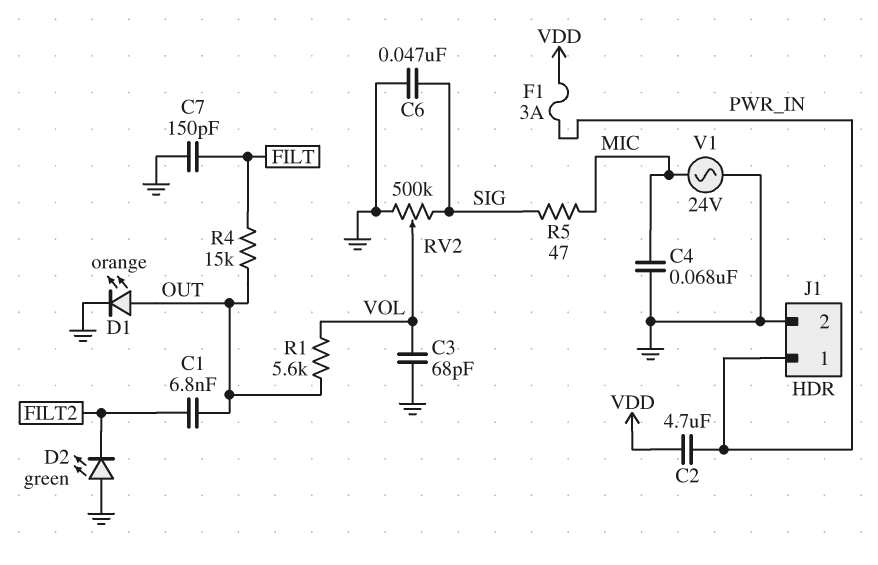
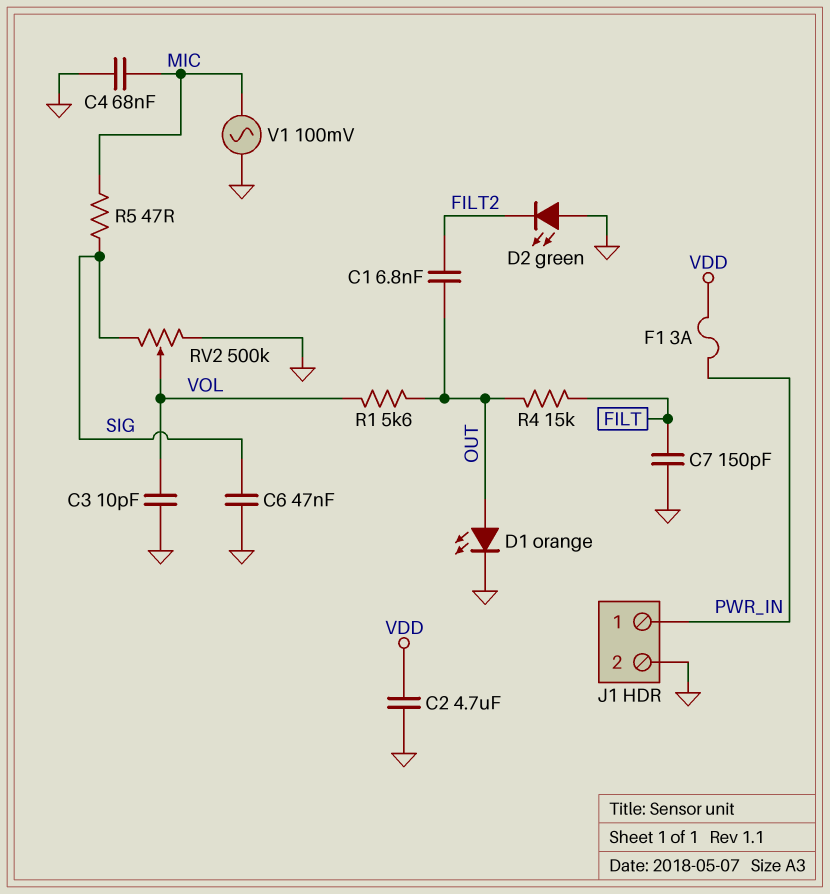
C2: 4.7uF (PWR_IN, VDD) -> 4.7uF (GND, VDD)
C3: 68pF (GND, VOL) -> 10pF (GND, VOL)
V1: AC 24V (GND, MIC) -> AC 100mV (GND, MIC)

